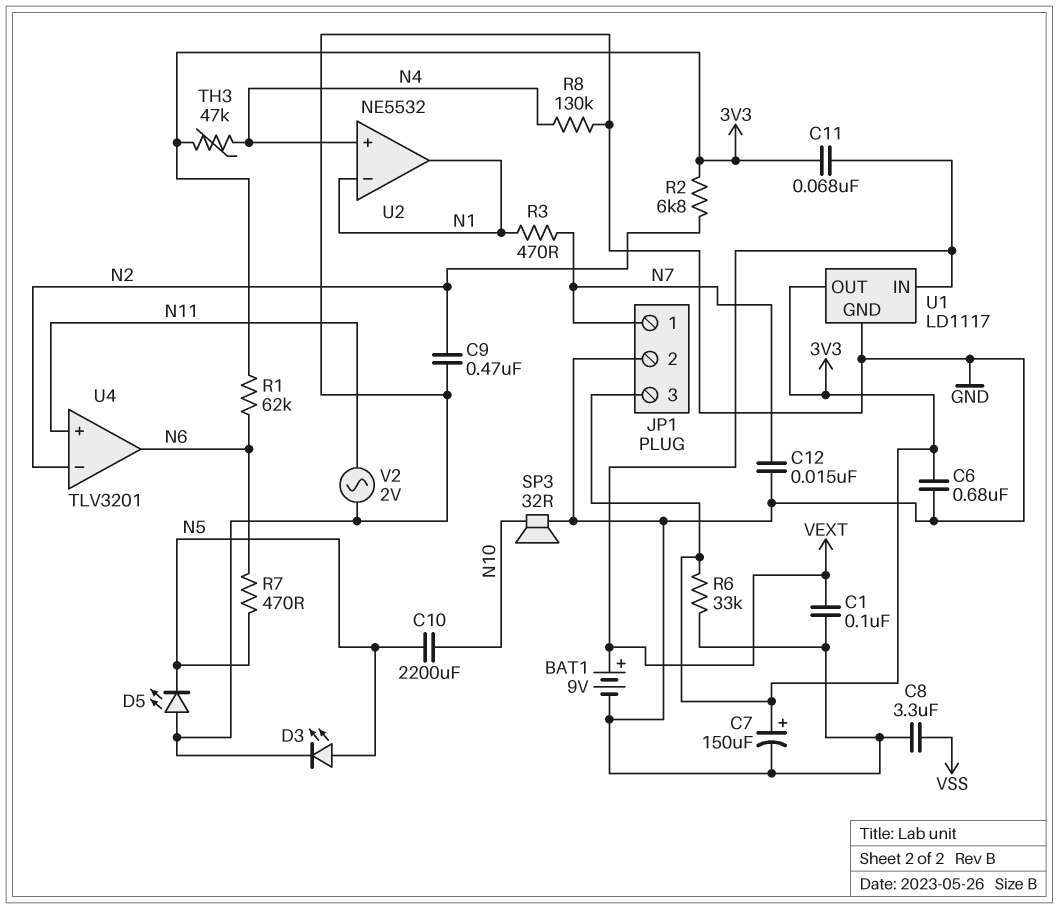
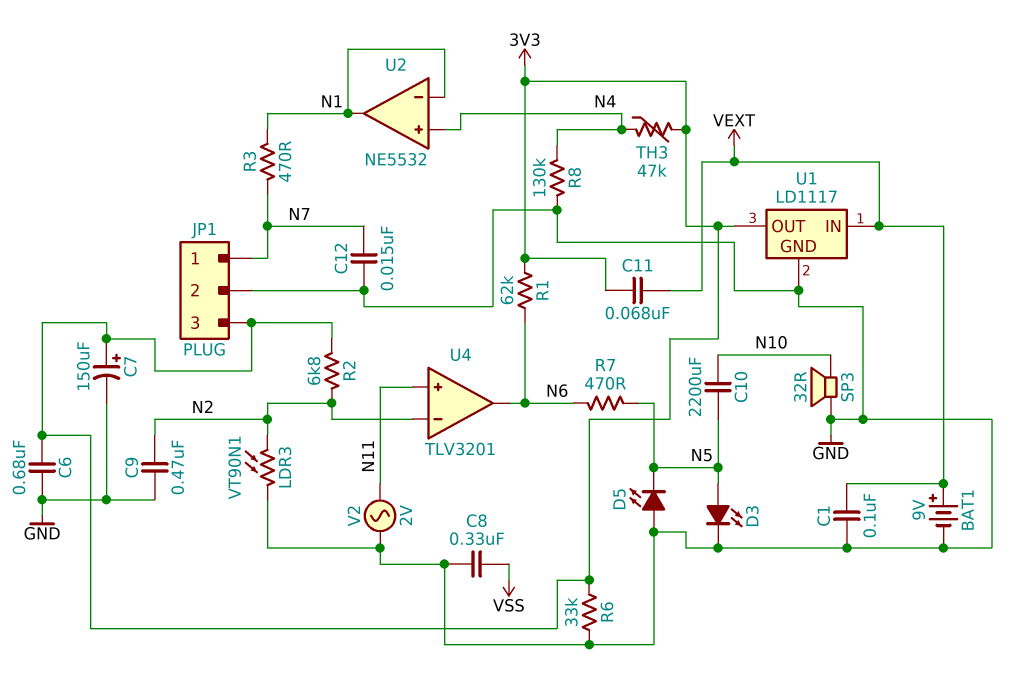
C8: 3.3uF (GND, VSS) -> 330nF (GND, VSS)
LDR3: none -> VT90N1 (GND, N2)

